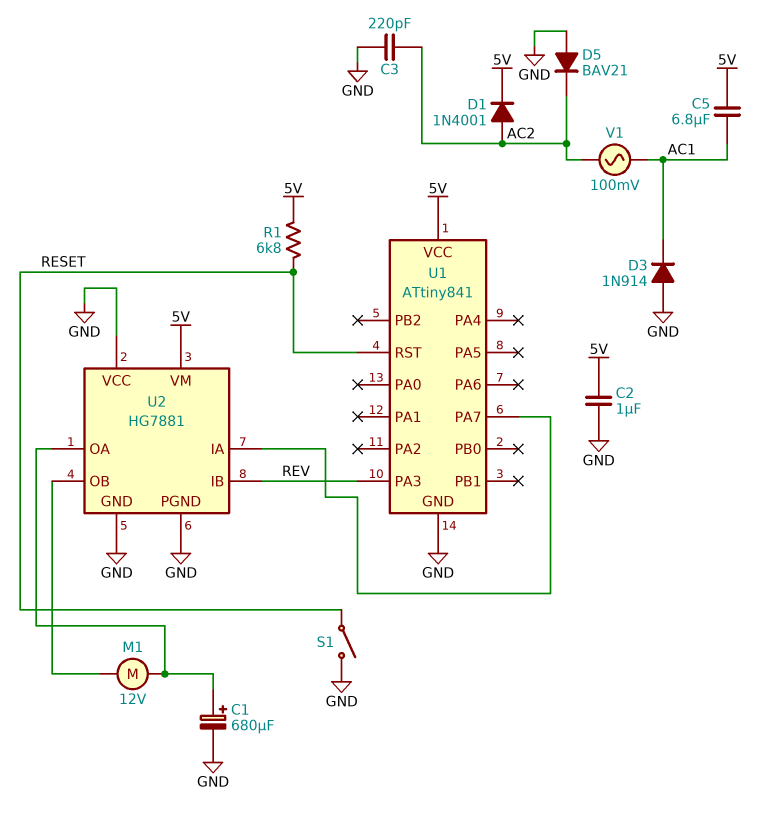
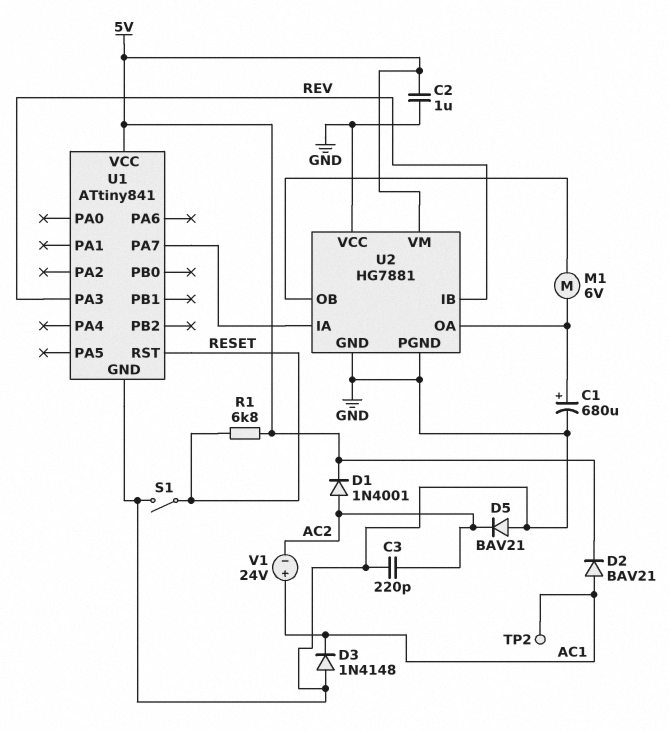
C5: 6.8uF (5V, AC1) -> none
D2: none -> diode BAV21 (A AC1, K 5V)
D3: diode 1N914 (A GND, K AC1) -> diode 1N4148 (A GND, K AC1)
M1: motor 12V (U2/OA, U2/OB) -> motor 6V (U2/OA, U2/OB)
TP2: none -> test point (AC1)
V1: AC 100mV (AC1, AC2) -> 24V (plus AC1, minus AC2)

